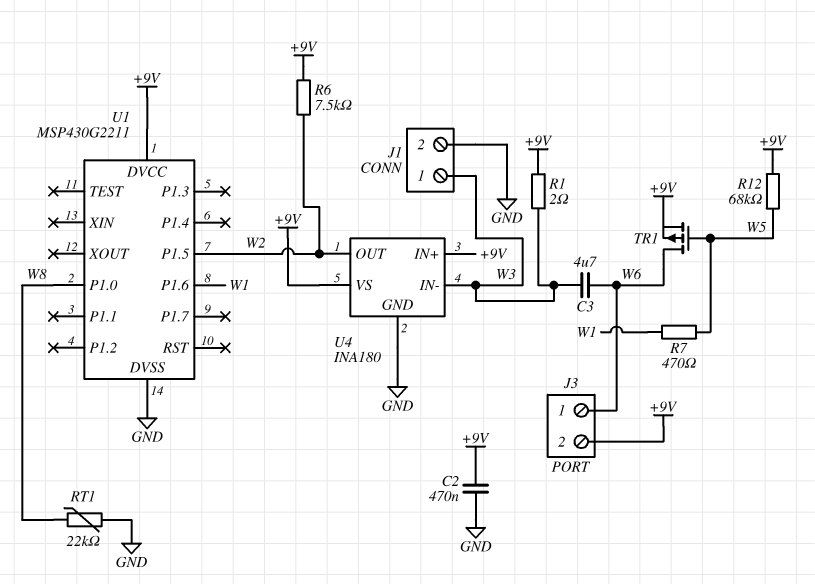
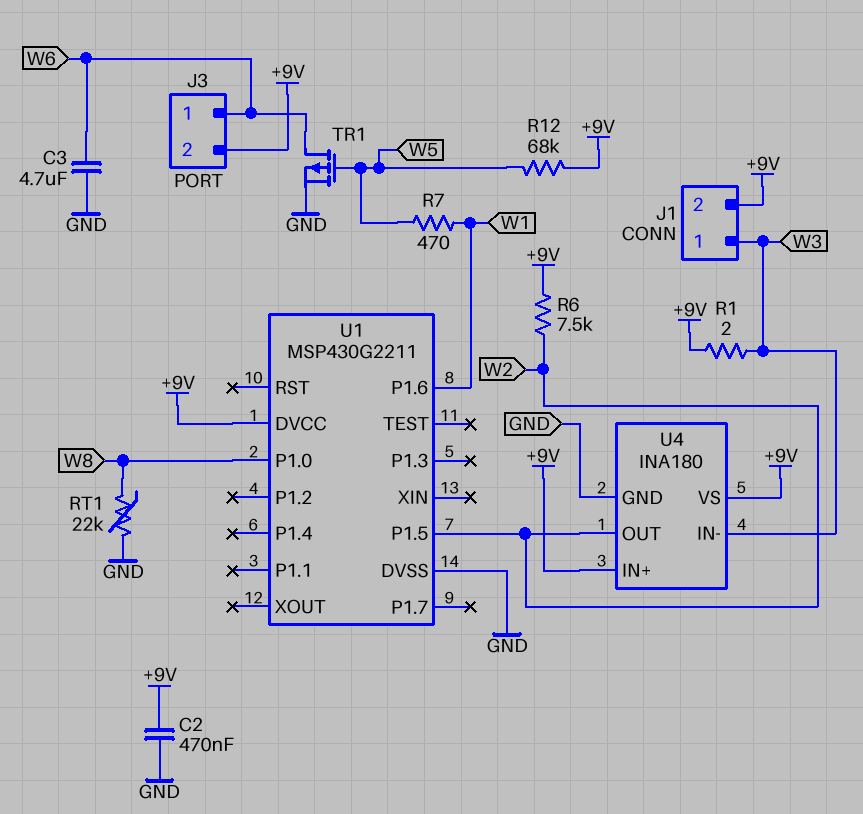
C3: 4.7uF (W3, W6) -> 4.7uF (GND, W6)
J1 pin 2: GND -> +9V
TR1: PMOS (G W5, D W6, S +9V) -> PMOS (G W5, D W6, S GND)

